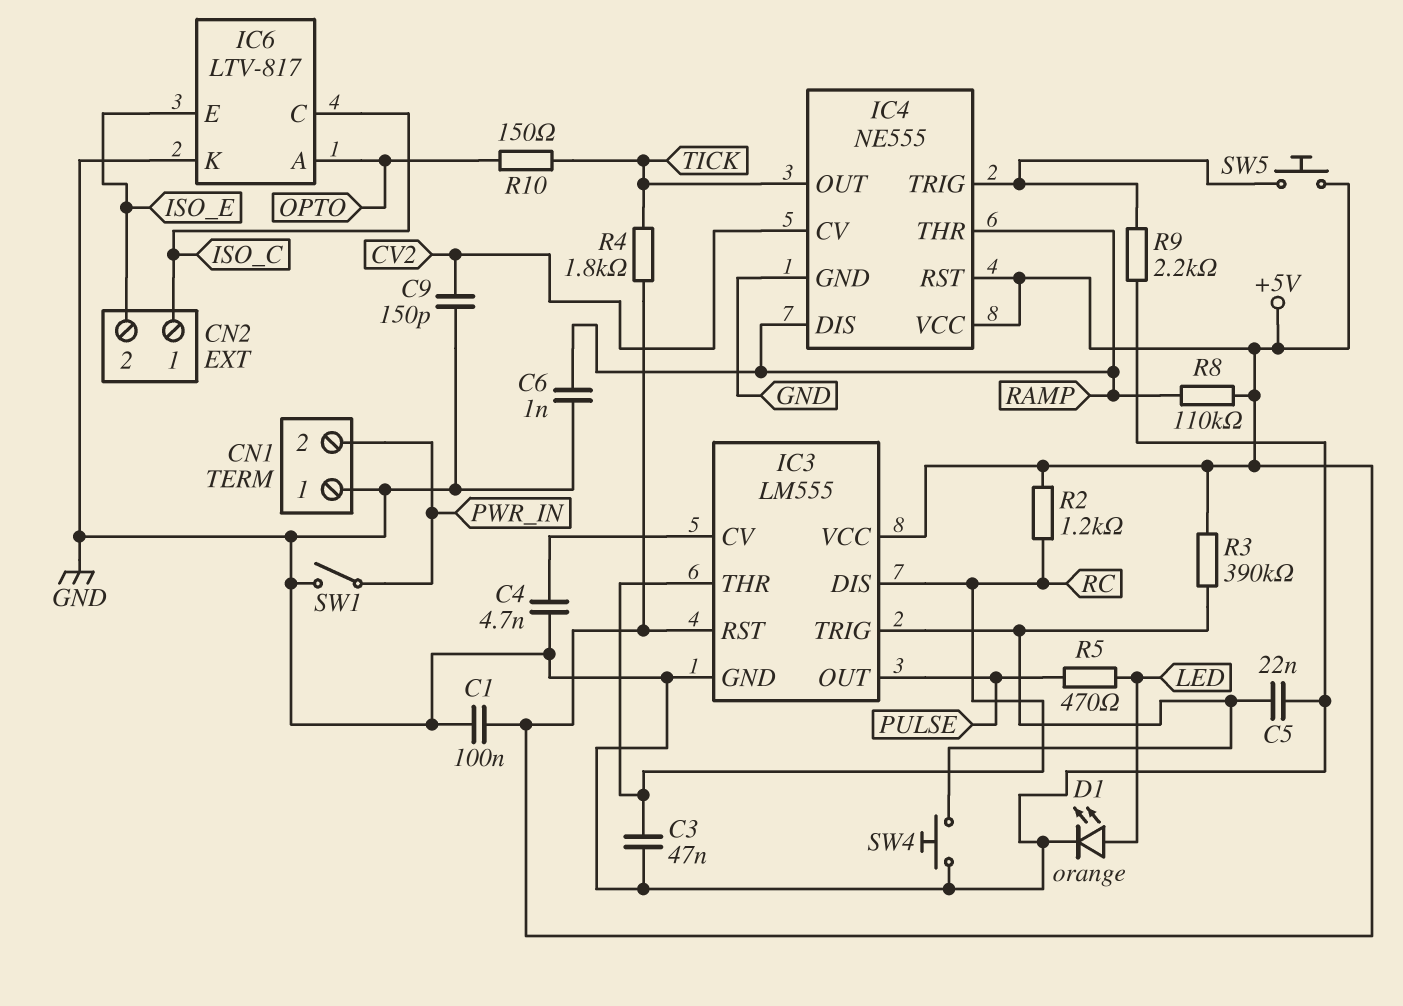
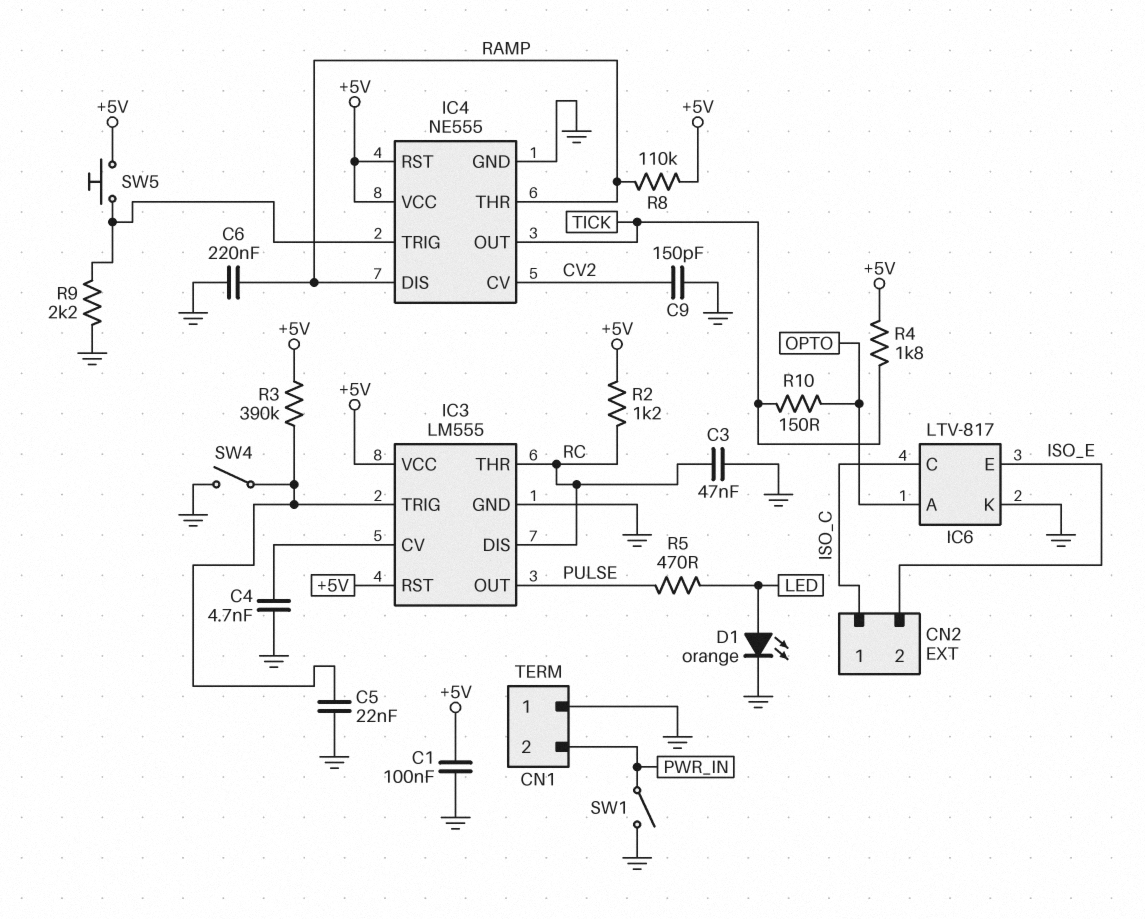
C6: 1nF (GND, RAMP) -> 220nF (GND, RAMP)
SW4: button (GND, IC3/TRIG) -> switch (GND, IC3/TRIG)

